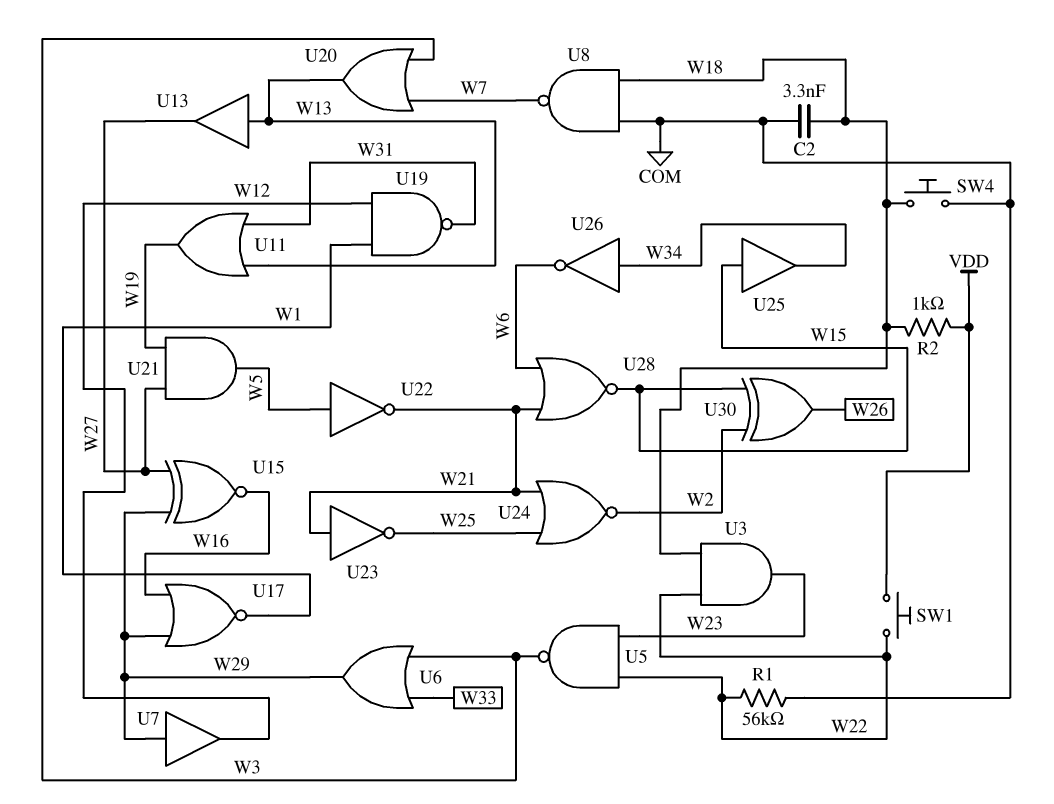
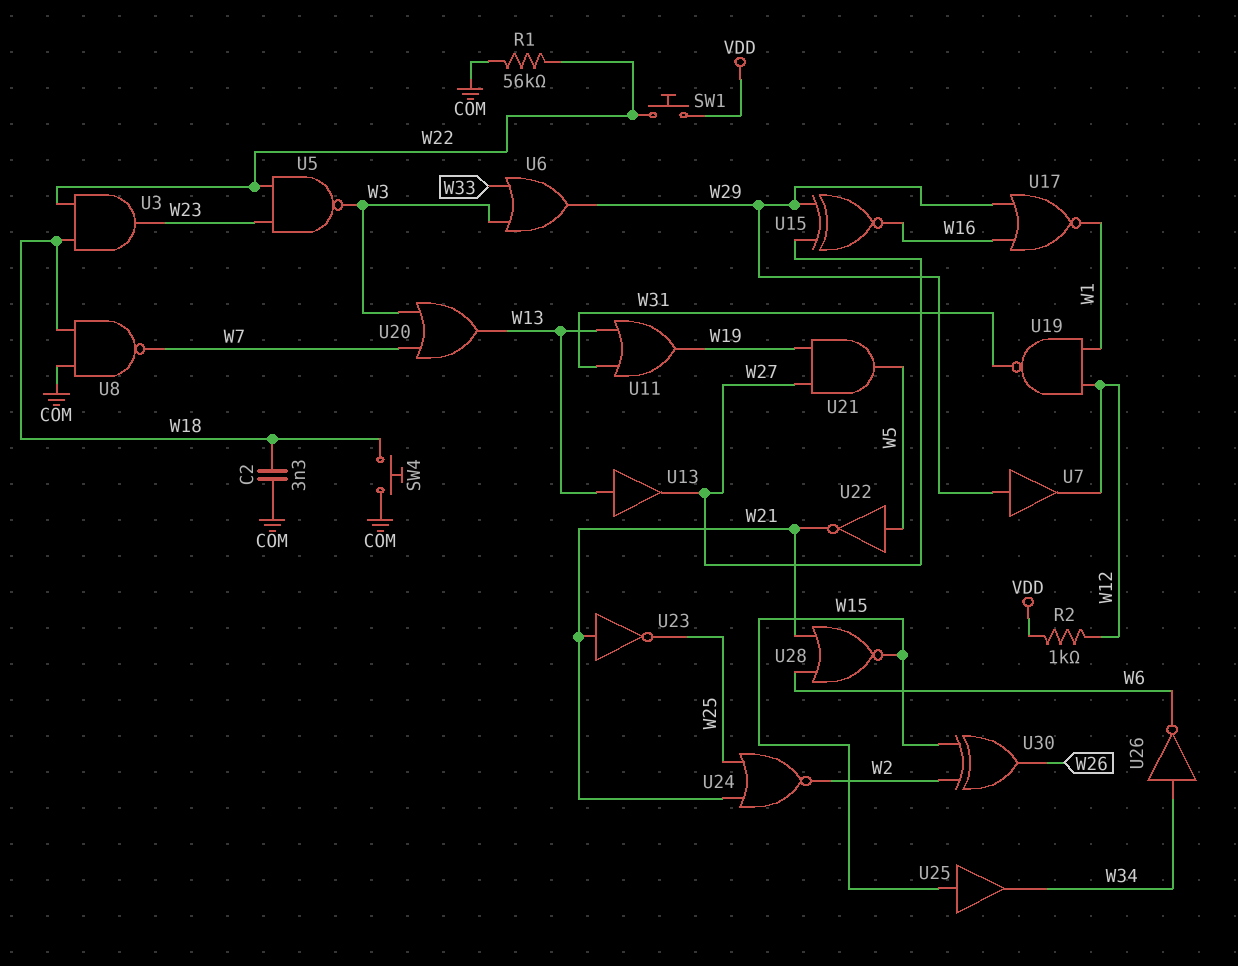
R2: 1k (VDD, W18) -> 1k (VDD, W12)

